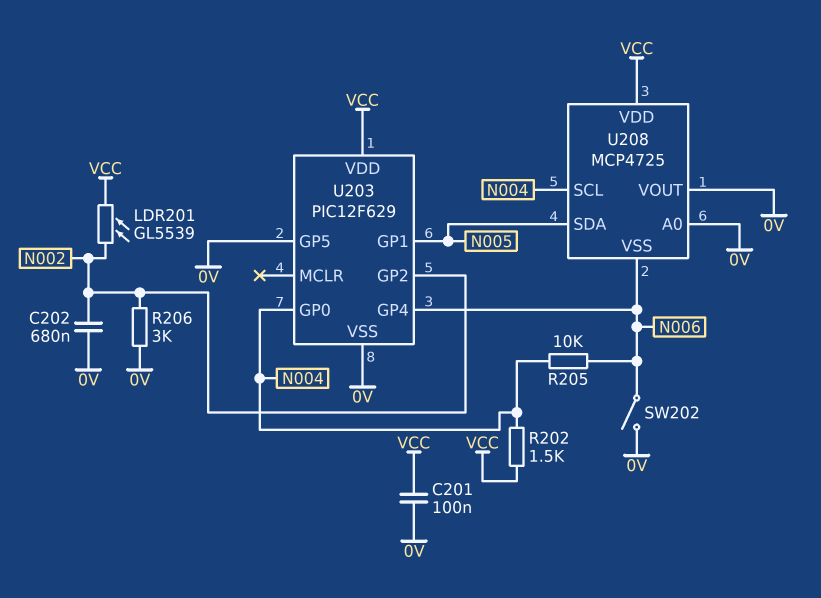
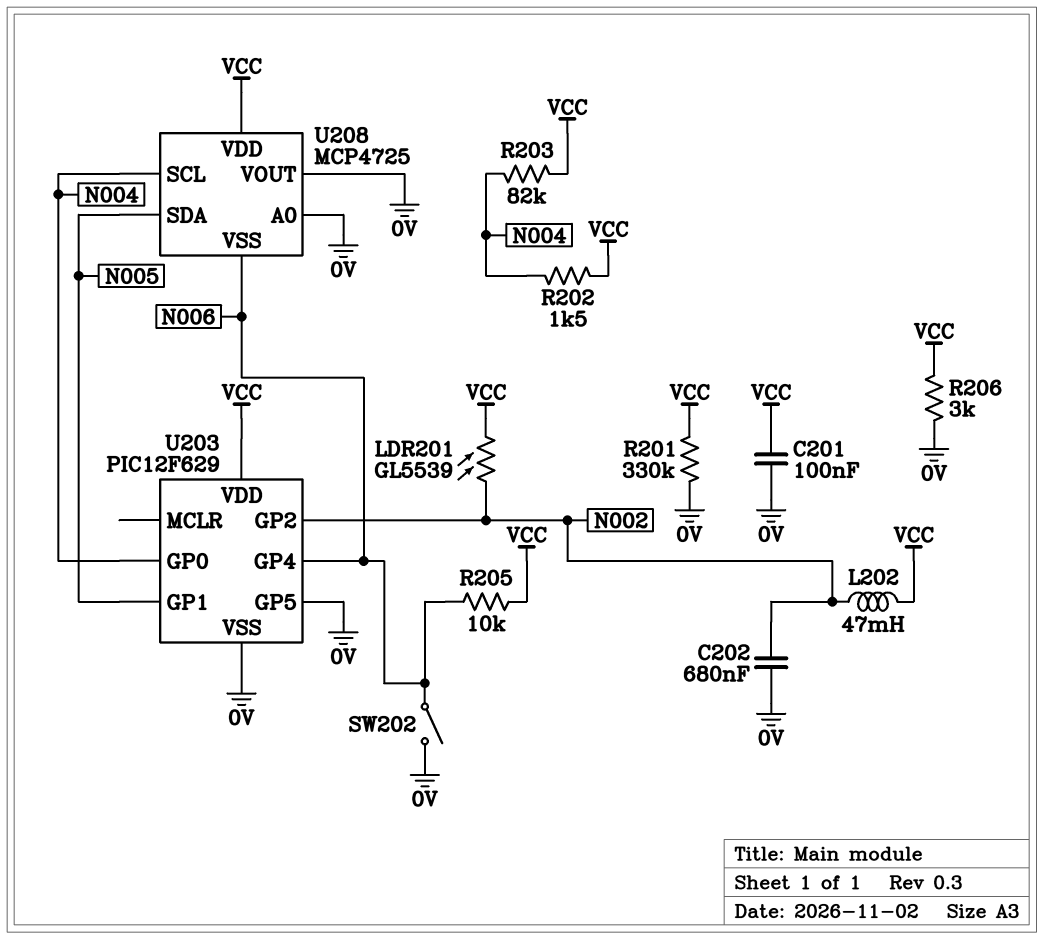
L202: none -> 47mH (N002, VCC)
R201: none -> 330k (0V, VCC)
R203: none -> 82k (N004, VCC)
R205: 10k (N004, N006) -> 10k (N006, VCC)
R206: 3k (0V, N002) -> 3k (0V, VCC)

